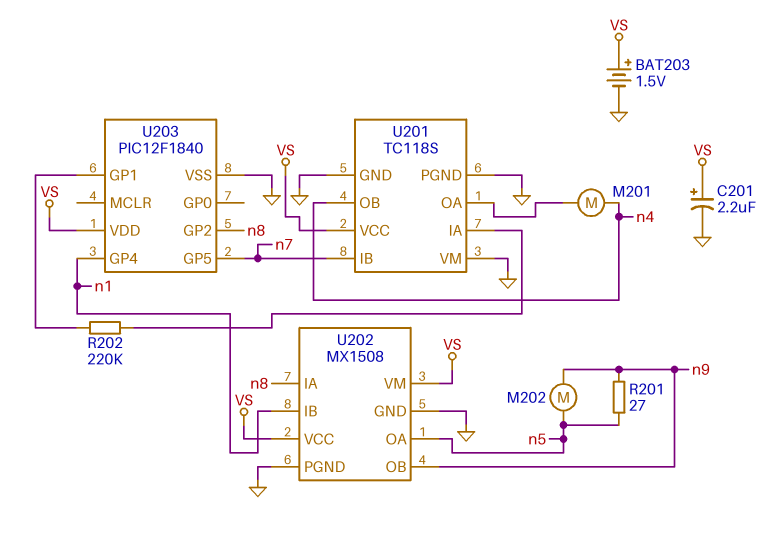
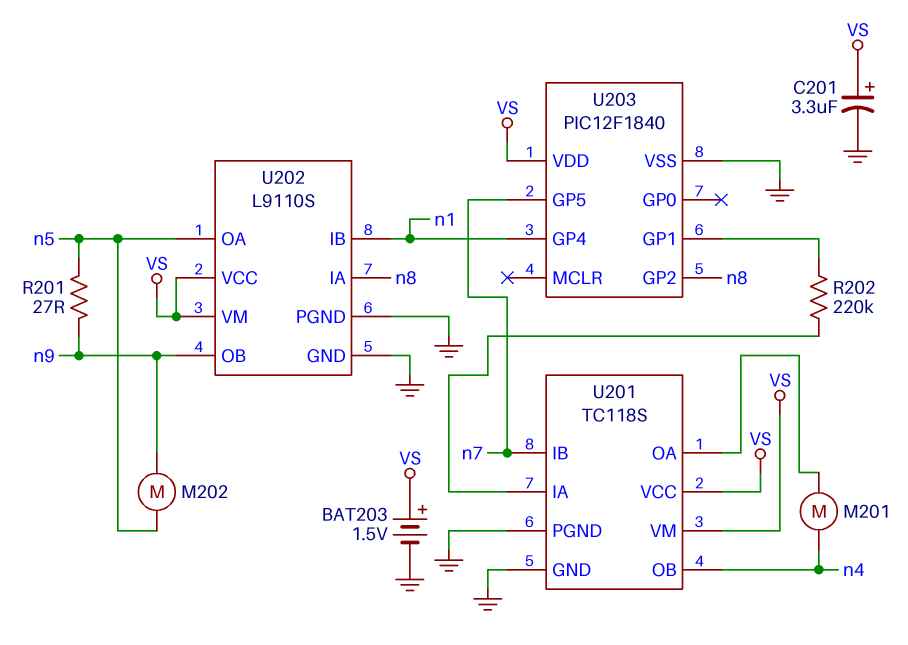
C201: 2.2uF (plus VS, minus GND) -> 3.3uF (plus VS, minus GND)
U201 pin VM: GND -> VS
U202: MX1508 -> L9110S

